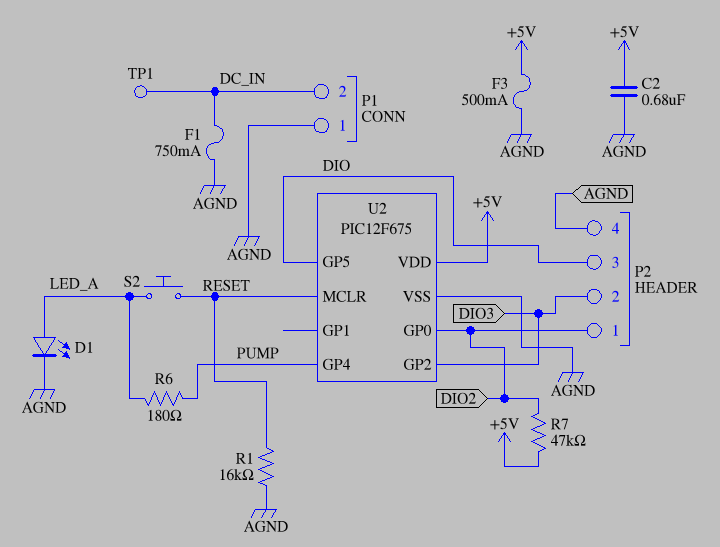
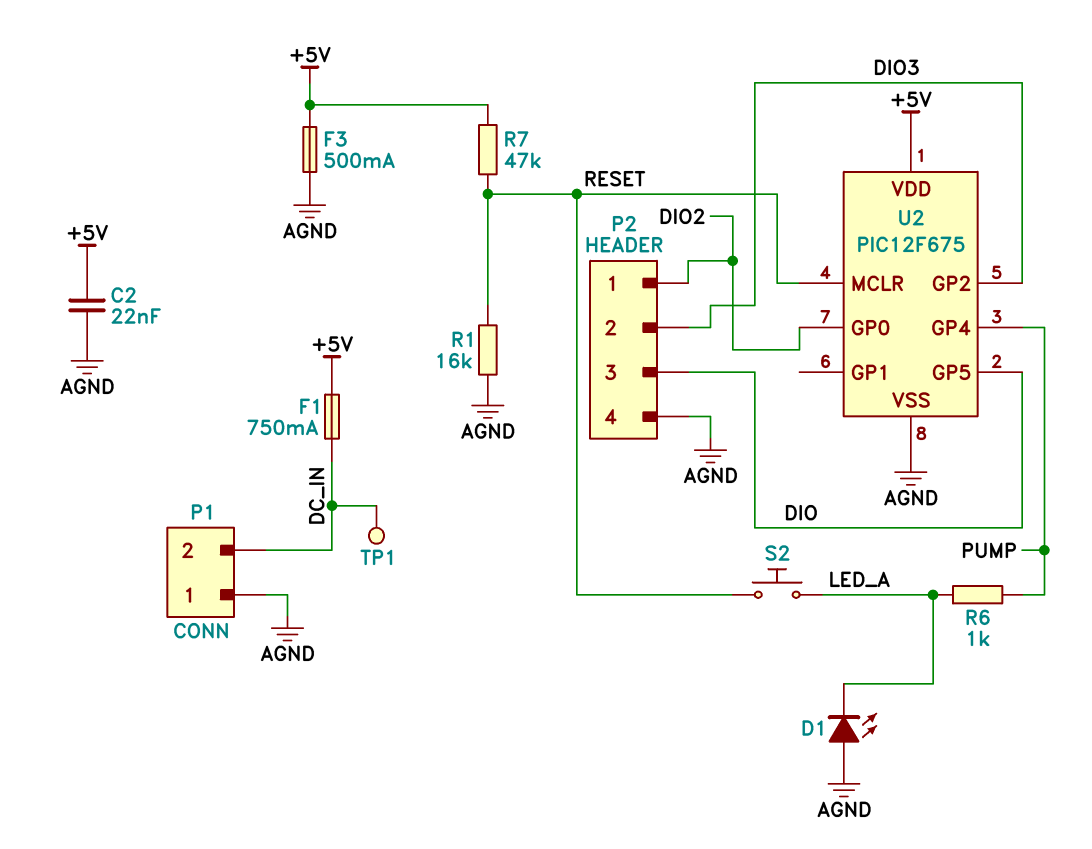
C2: 680nF (+5V, AGND) -> 22nF (+5V, AGND)
D1: LED (A LED_A, K AGND) -> LED (A AGND, K LED_A)
F1: 750mA (AGND, DC_IN) -> 750mA (+5V, DC_IN)
R6: 180 (LED_A, PUMP) -> 1k (LED_A, PUMP)
R7: 47k (+5V, DIO2) -> 47k (+5V, RESET)

